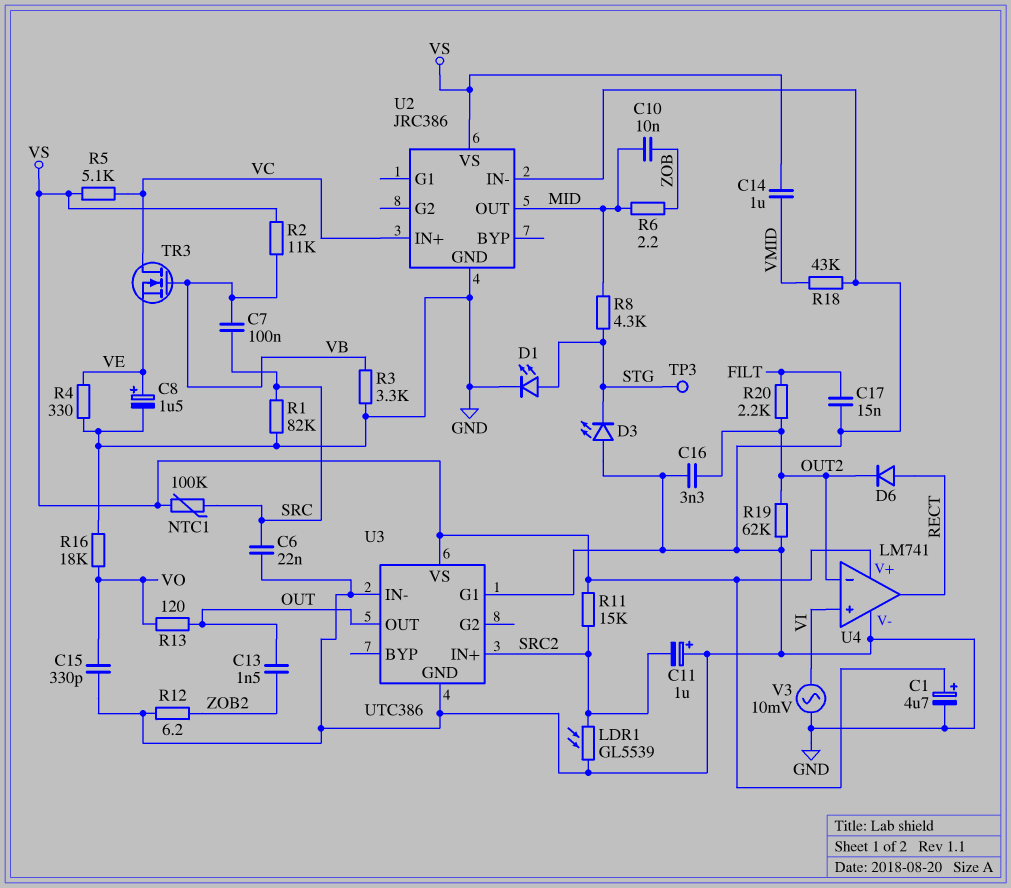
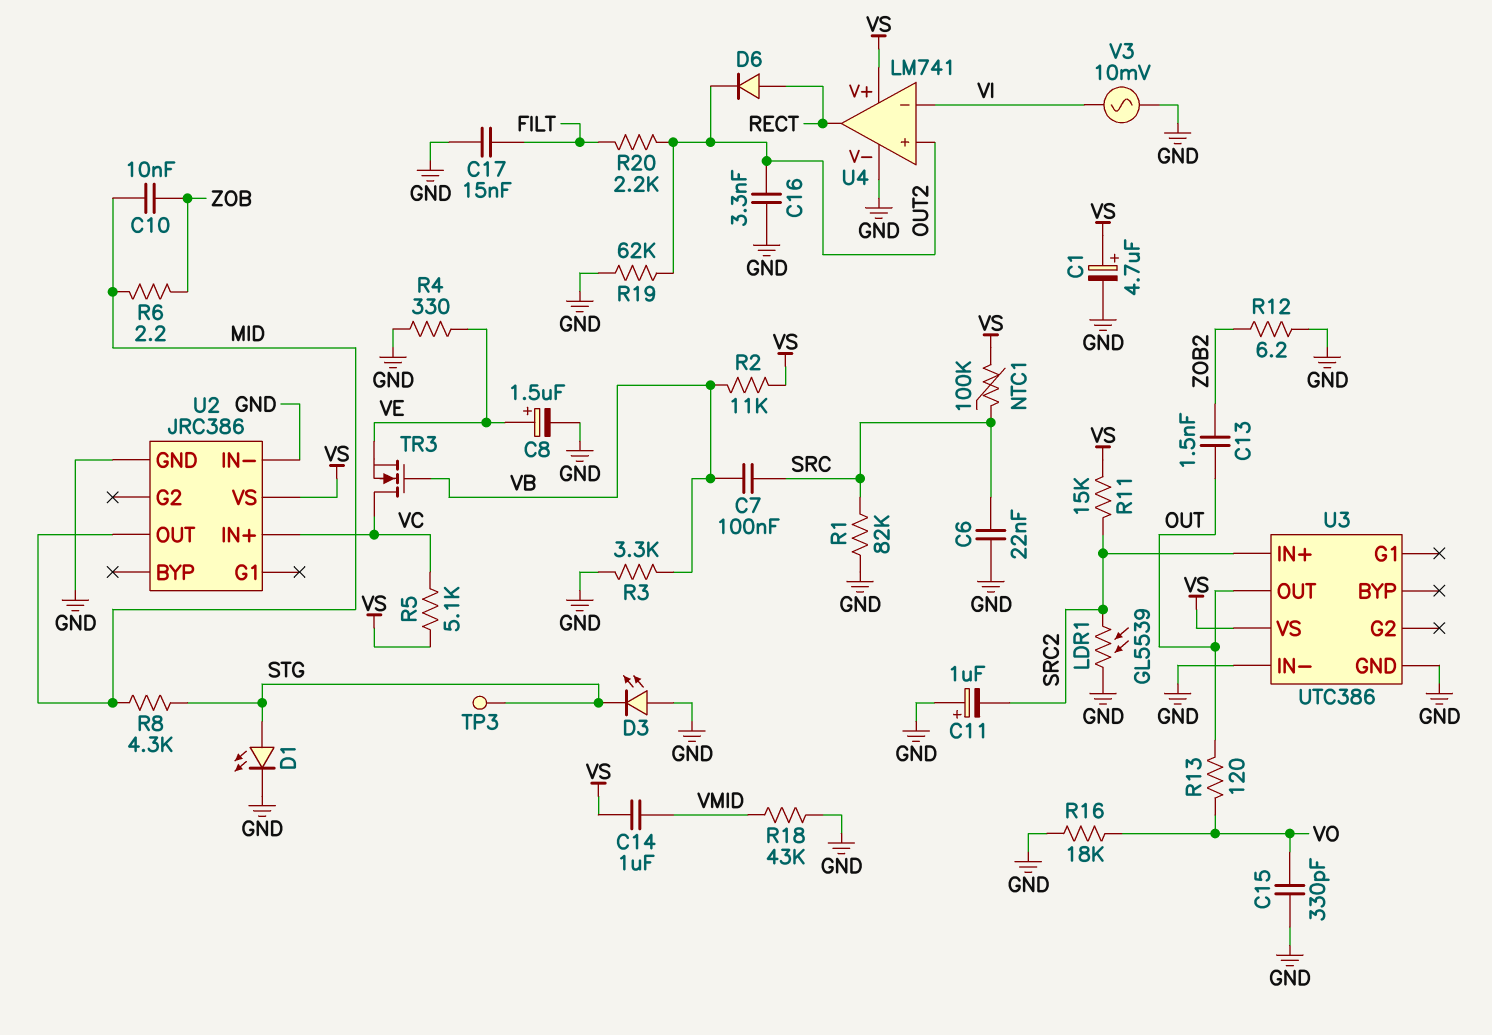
U3 pin G1: GND -> none
U4 pin in+: VI -> OUT2
U4 pin in-: OUT2 -> VI

